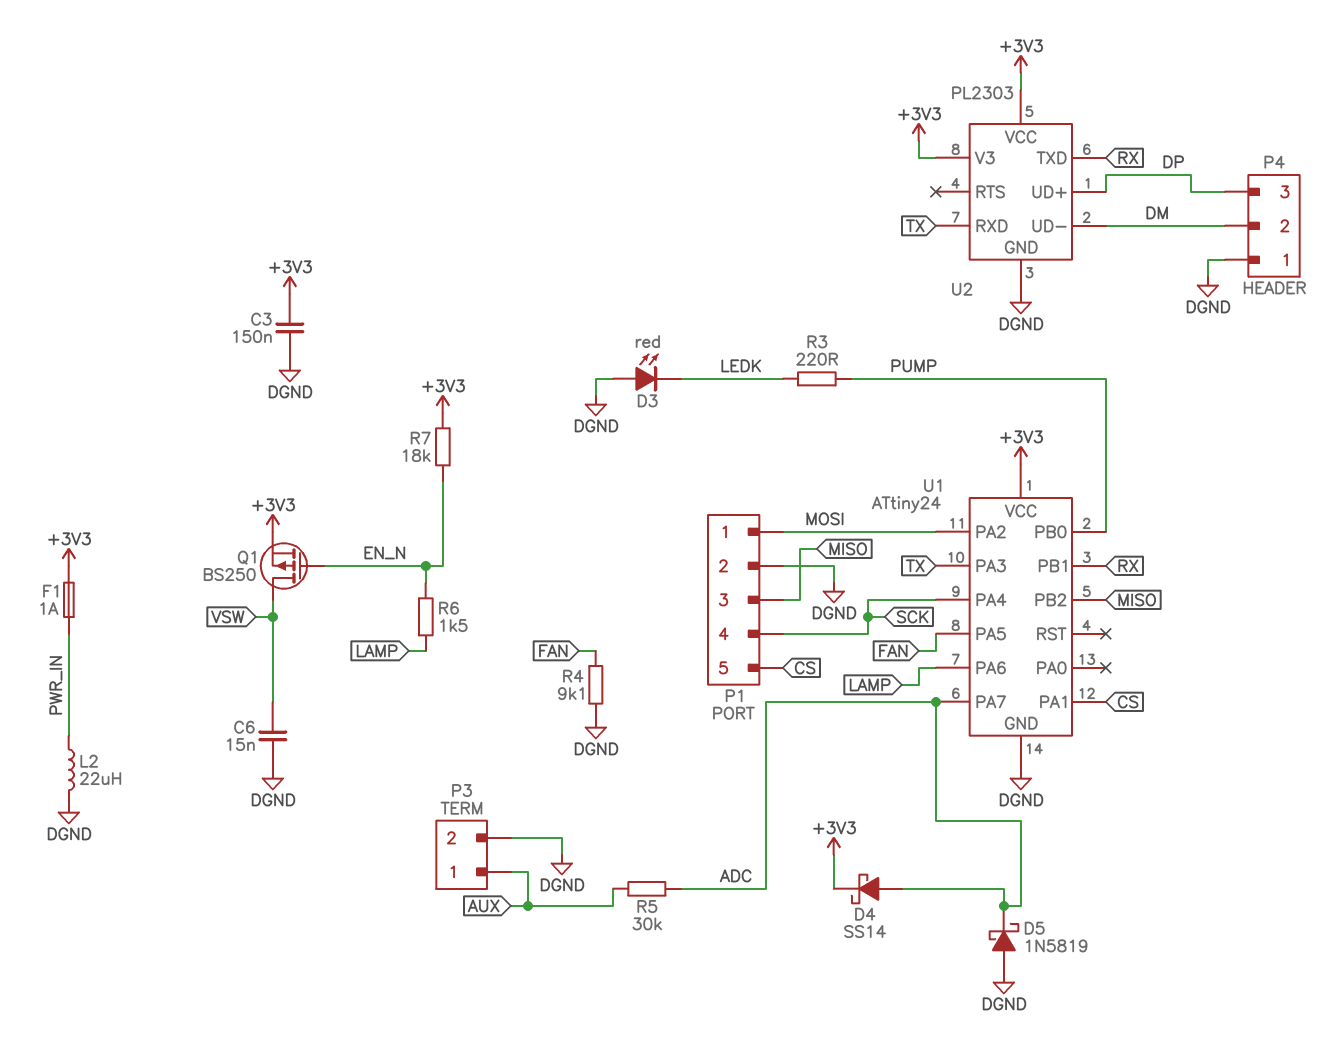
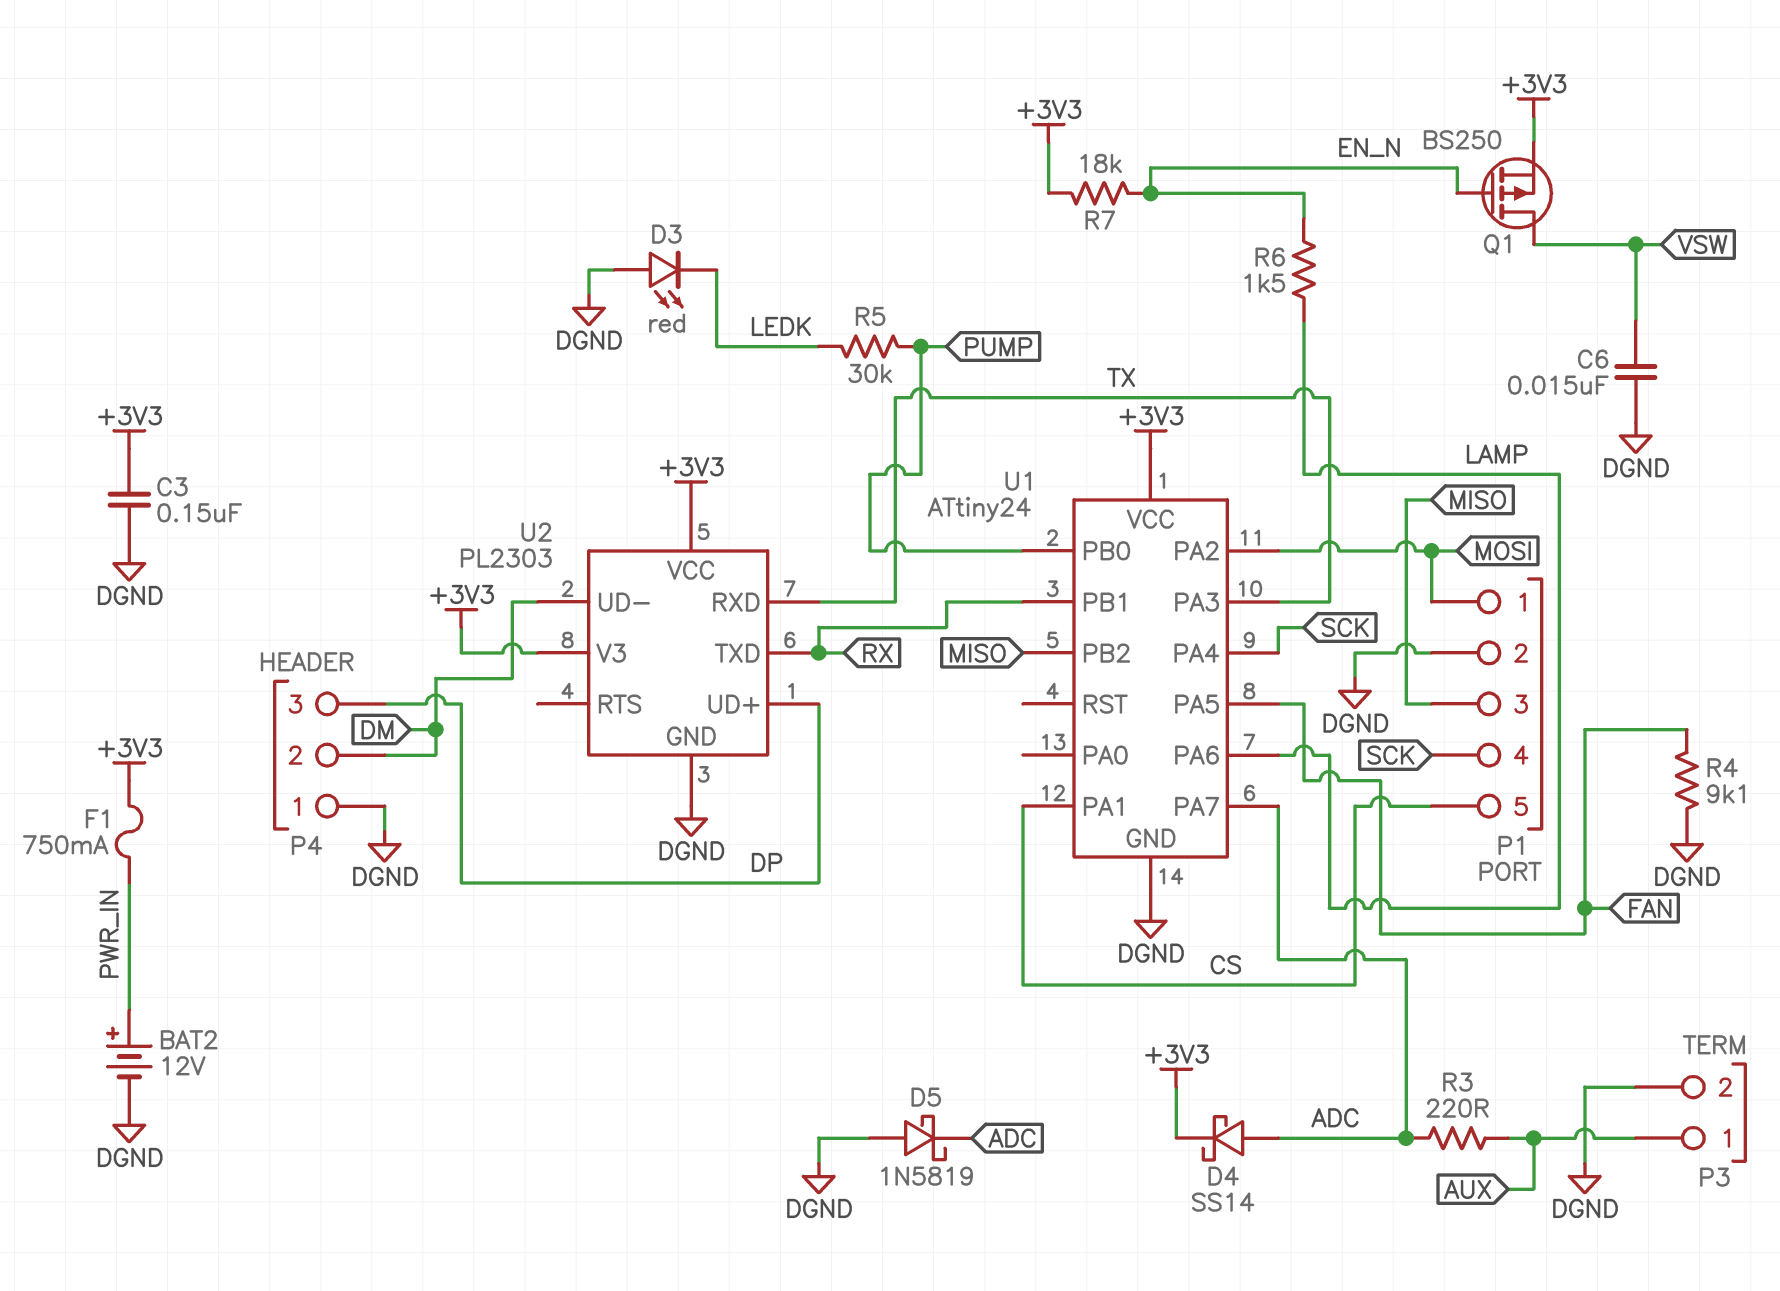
BAT2: none -> 12V (plus PWR_IN, minus DGND)
F1: 1A (+3V3, PWR_IN) -> 750mA (+3V3, PWR_IN)
L2: 22uH (DGND, PWR_IN) -> none
R3: 220 (LEDK, PUMP) -> 220 (ADC, AUX)
R5: 30k (ADC, AUX) -> 30k (LEDK, PUMP)

